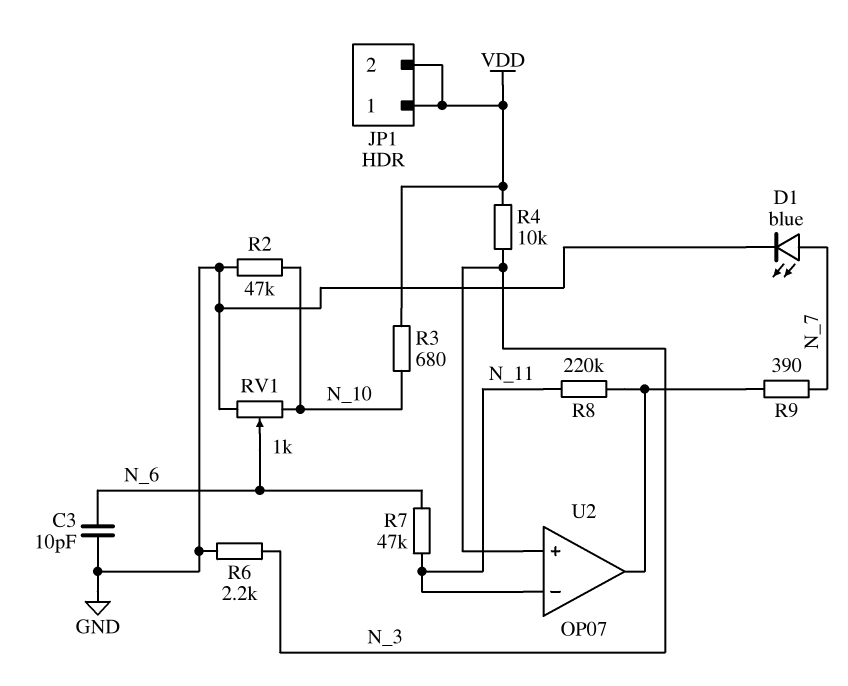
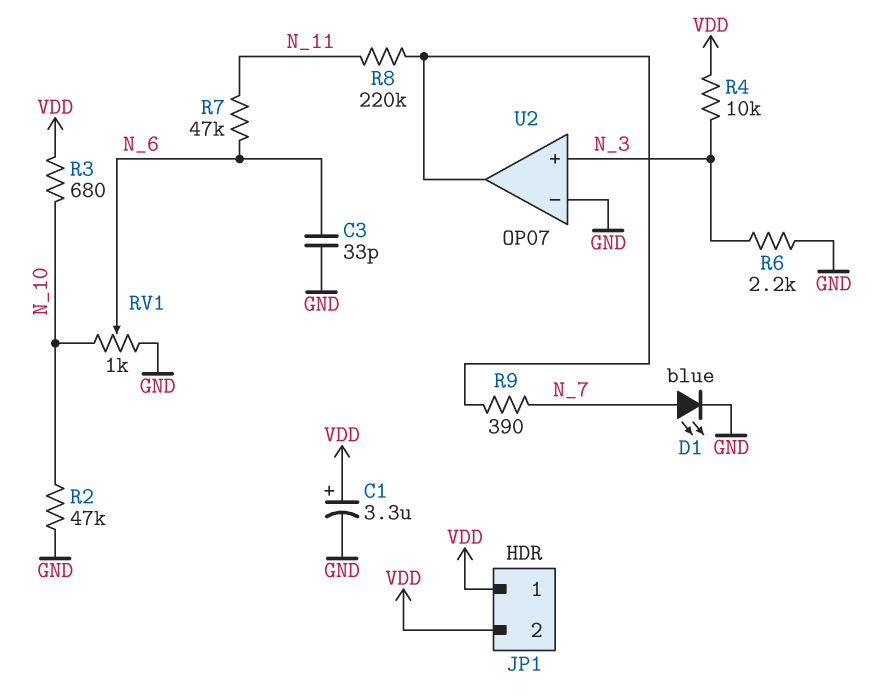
C1: none -> 3.3uF (plus VDD, minus GND)
C3: 10pF (GND, N_6) -> 33pF (GND, N_6)
U2 pin in-: N_11 -> GND

